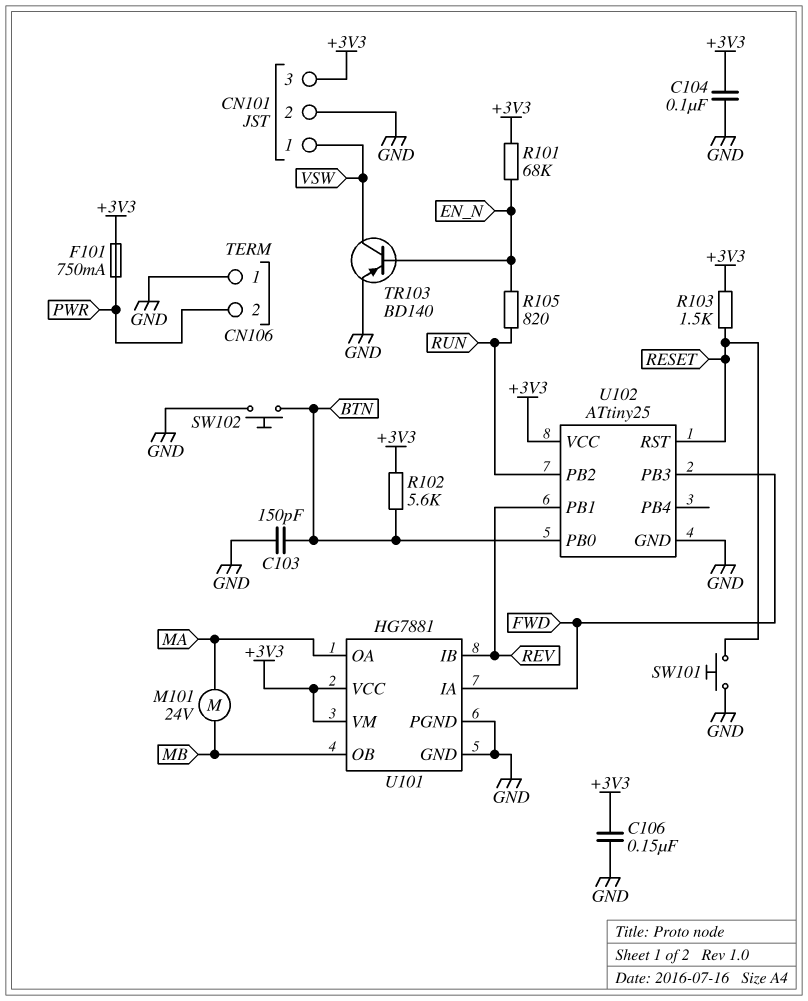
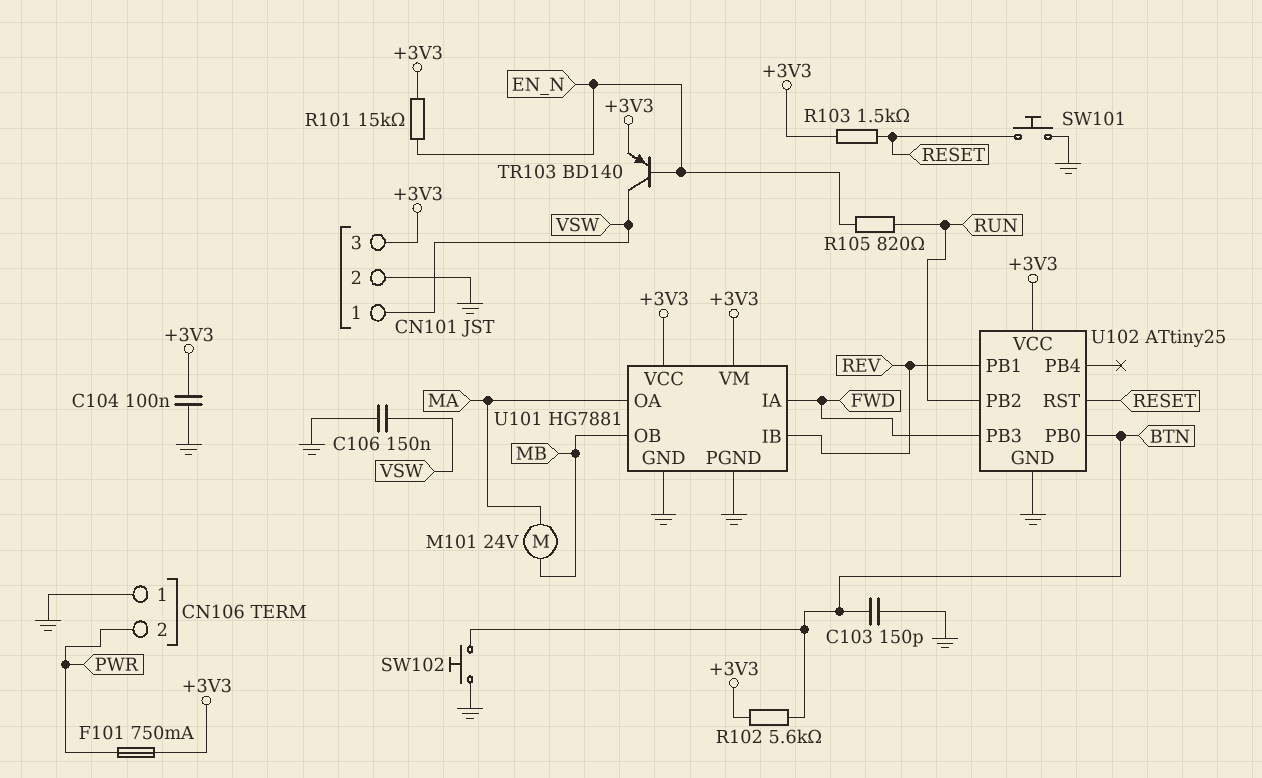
C106: 150nF (+3V3, GND) -> 150nF (GND, VSW)
R101: 68k (+3V3, EN_N) -> 15k (+3V3, EN_N)
TR103: PNP BD140 (B EN_N, C VSW, E GND) -> PNP BD140 (B EN_N, C VSW, E +3V3)

